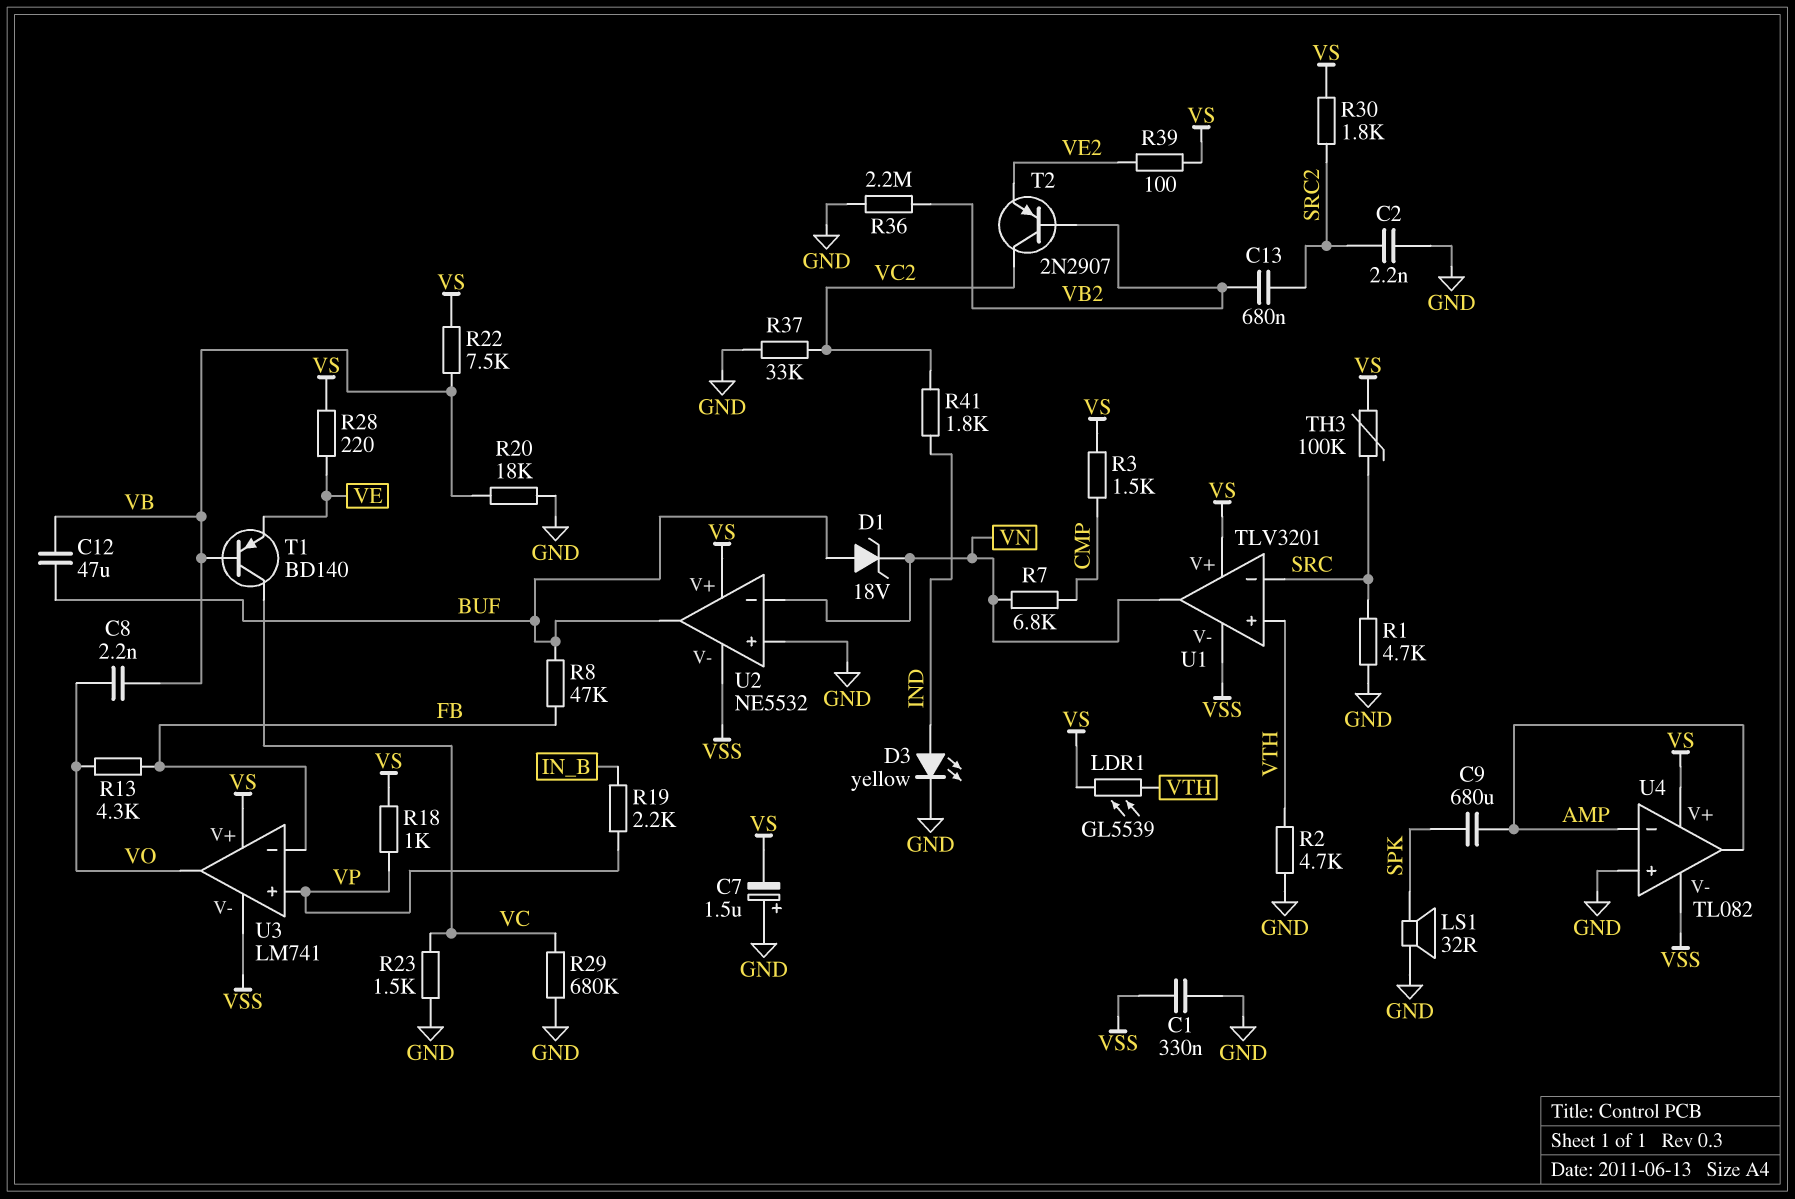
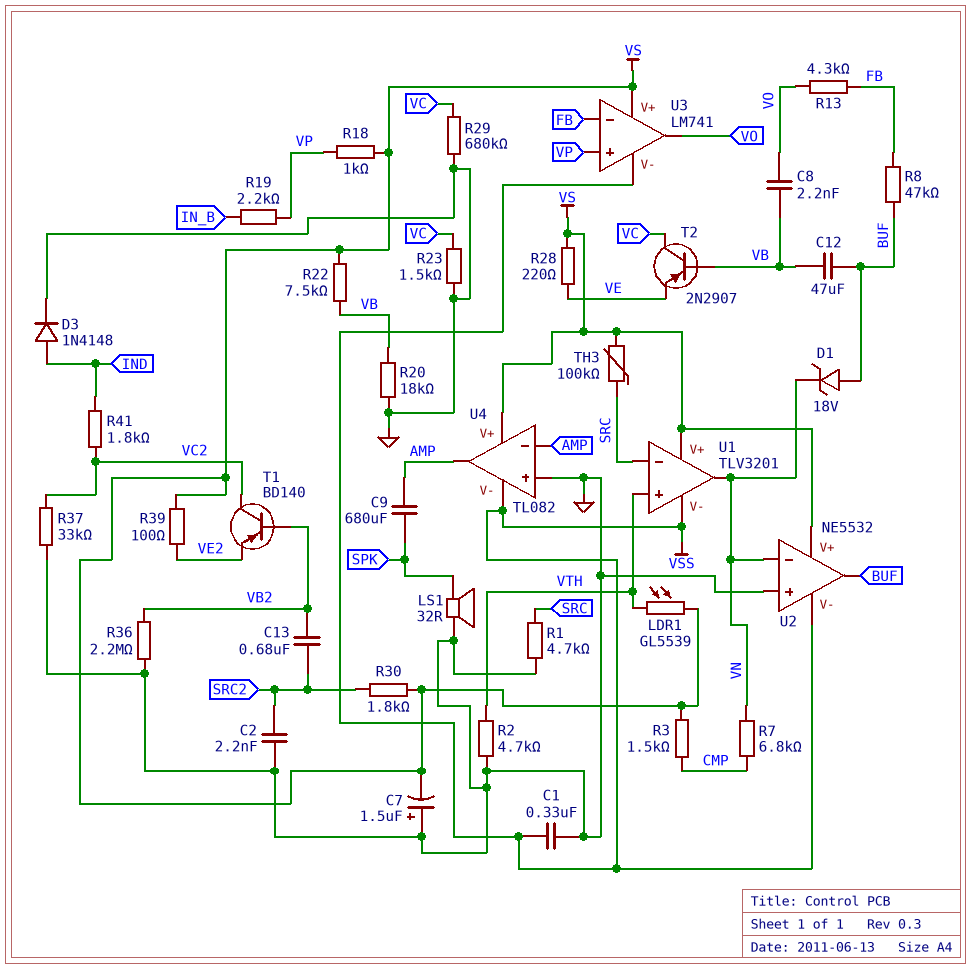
D3: LED yellow (A IND, K GND) -> diode 1N4148 (A IND, K GND)
T1: PNP BD140 (B VB, C VC, E VE) -> PNP BD140 (B VB2, C VC2, E VE2)
T2: PNP 2N2907 (B VB2, C VC2, E VE2) -> PNP 2N2907 (B VB, C VC, E VE)

